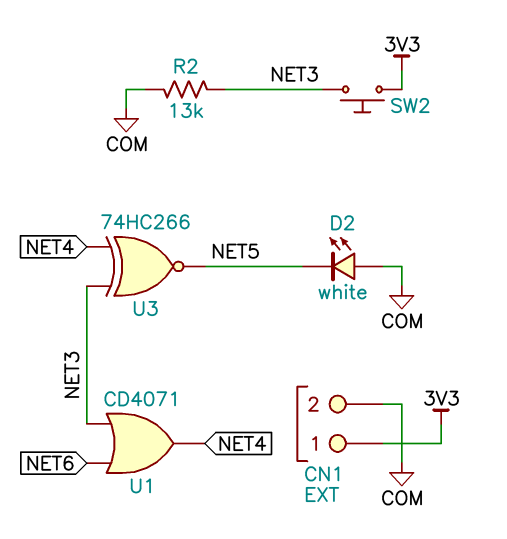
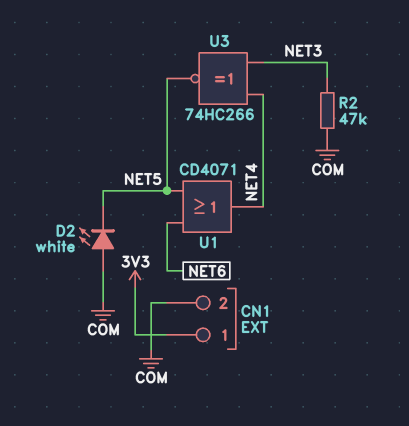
R2: 13k (COM, NET3) -> 47k (COM, NET3)
SW2: button (3V3, NET3) -> none
U1: OR CD4071 (in NET3, in NET6, out NET4) -> OR CD4071 (in NET5, in NET6, out NET4)

